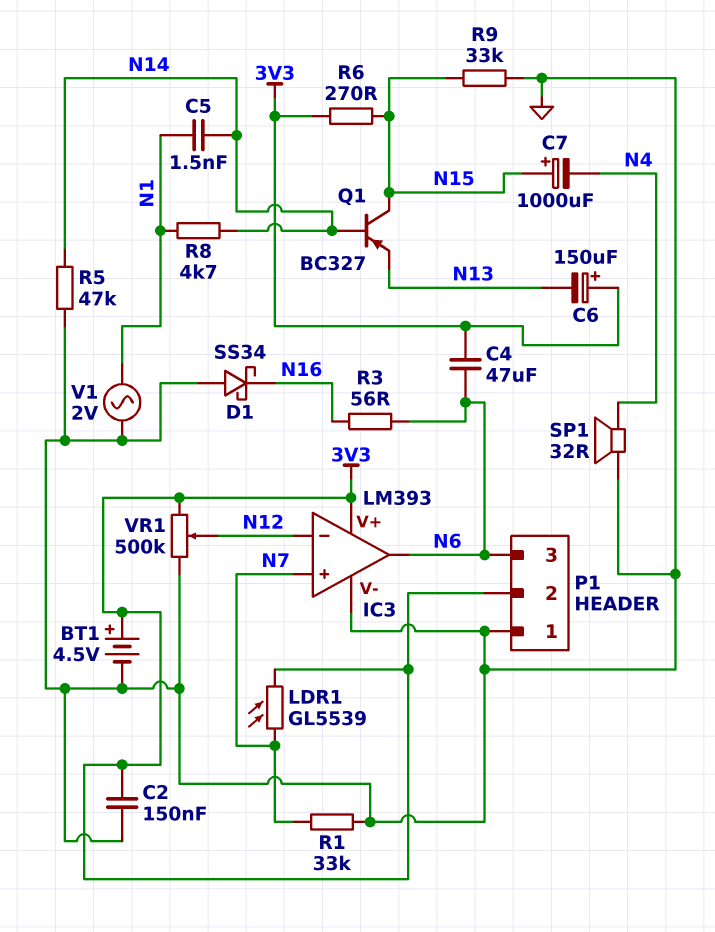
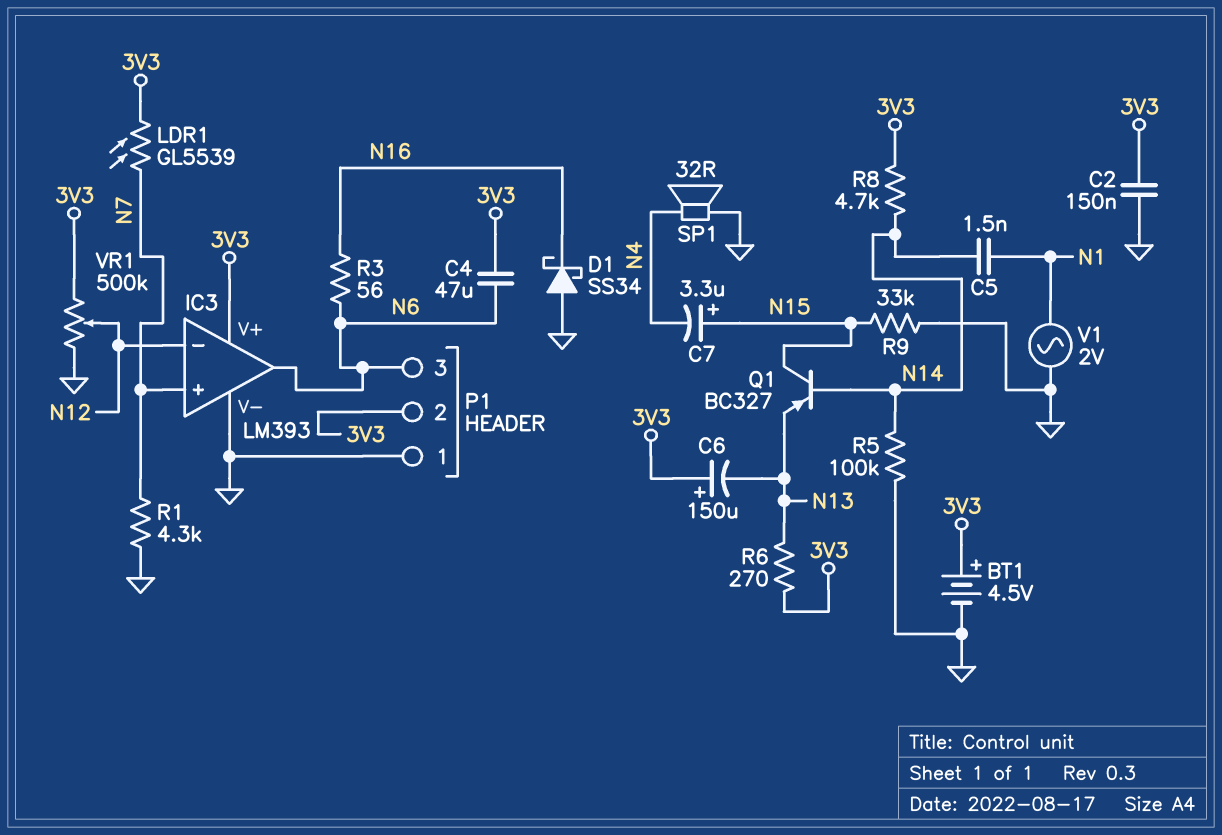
C7: 1000uF (plus N15, minus N4) -> 3.3uF (plus N15, minus N4)
R1: 33k (GND, N7) -> 4.3k (GND, N7)
R5: 47k (GND, N14) -> 100k (GND, N14)
R6: 270 (3V3, N15) -> 270 (3V3, N13)
R8: 4.7k (N1, N14) -> 4.7k (3V3, N14)

